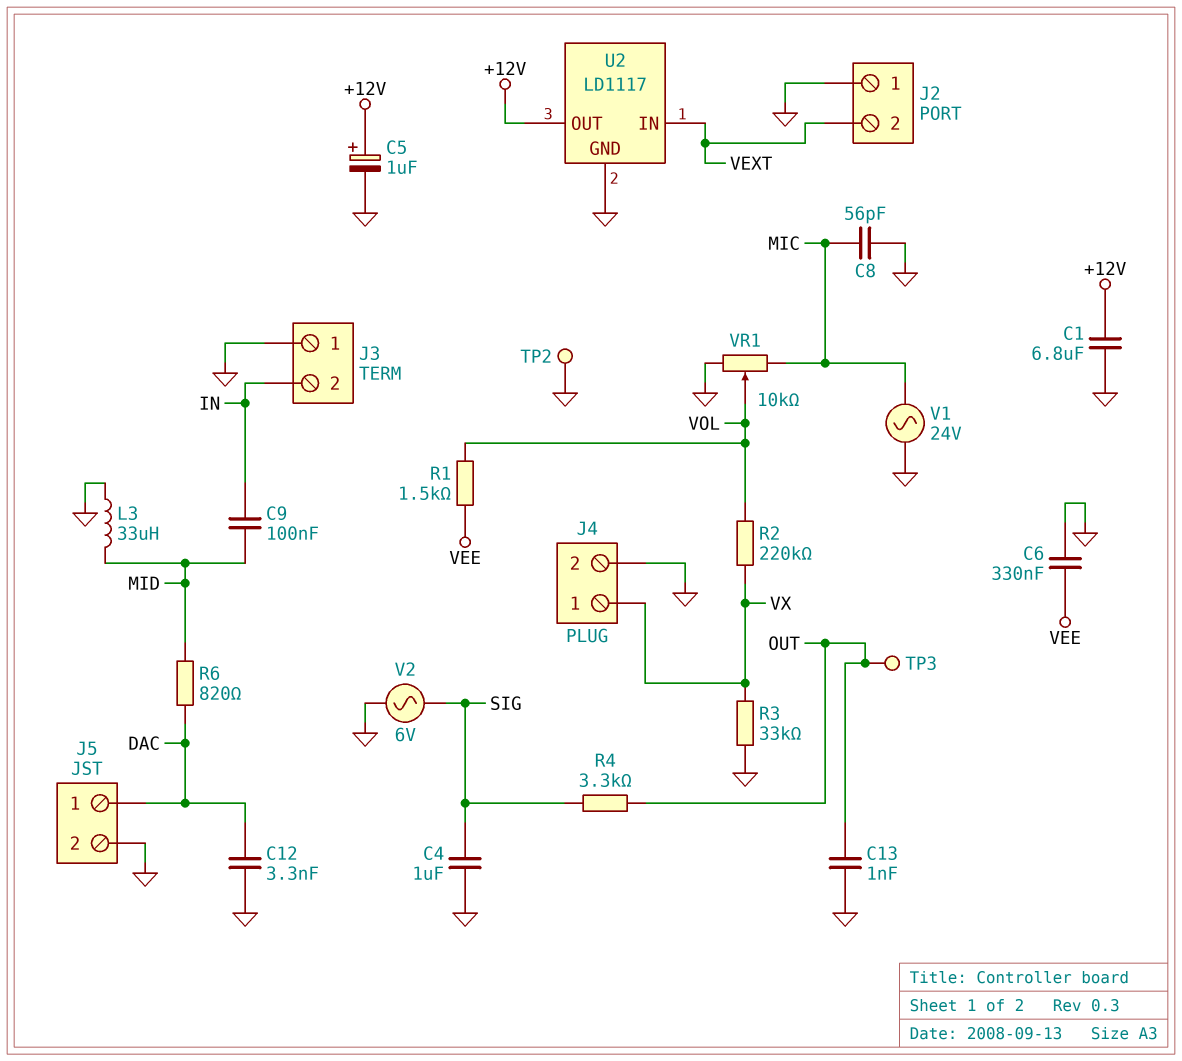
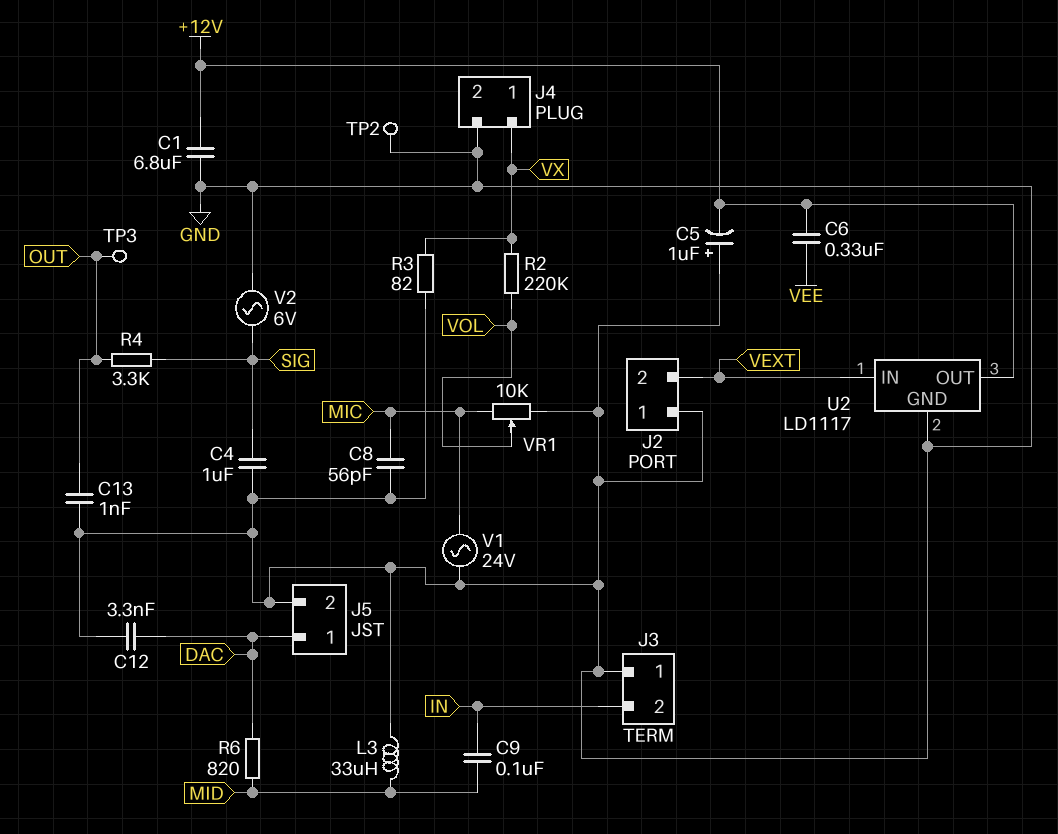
C5: 1uF (plus +12V, minus GND) -> 1uF (plus GND, minus +12V)
C6: 330nF (GND, VEE) -> 330nF (+12V, VEE)
R1: 1.5k (VEE, VOL) -> none
R3: 33k (GND, VX) -> 82 (GND, VX)

